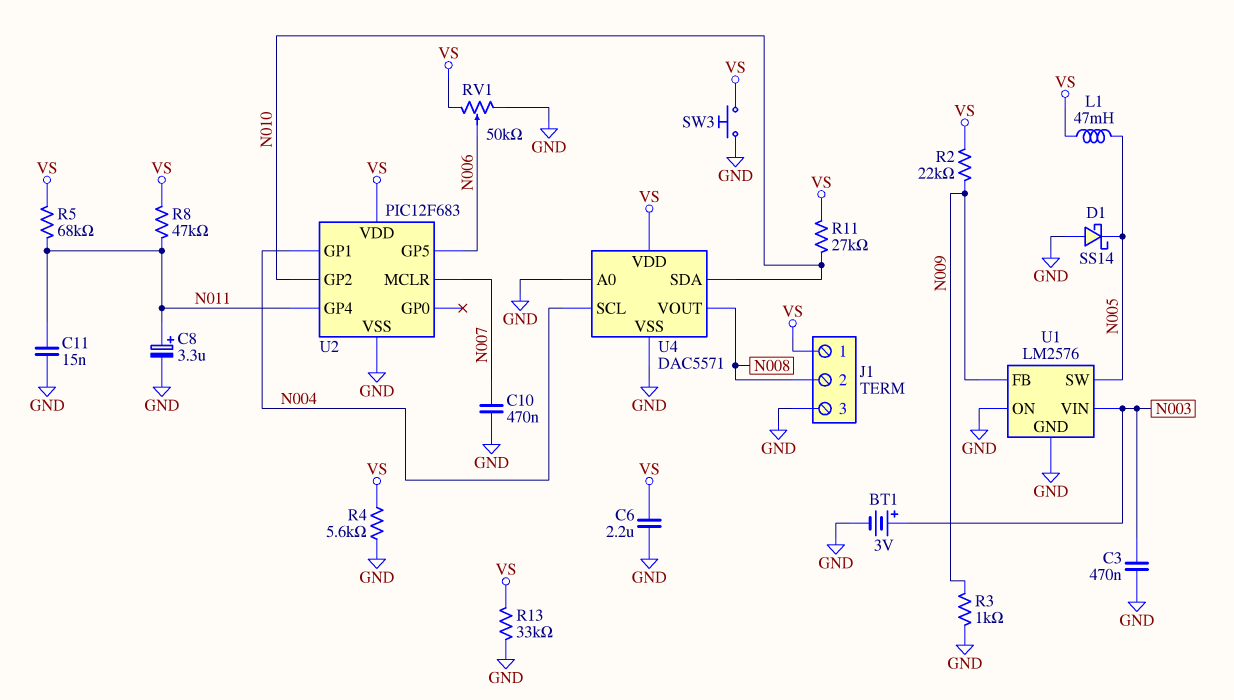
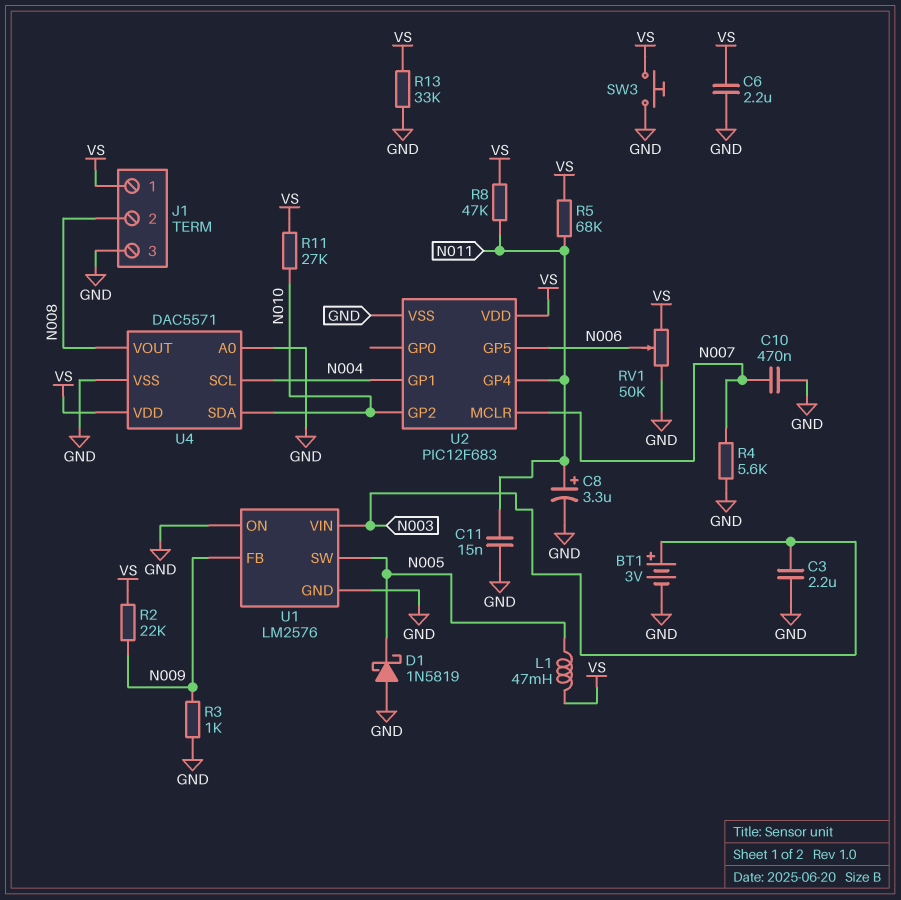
C3: 470nF (GND, N003) -> 2.2uF (GND, N003)
D1: schottky SS14 (A GND, K N005) -> schottky 1N5819 (A GND, K N005)
R4: 5.6k (GND, VS) -> 5.6k (GND, N007)

